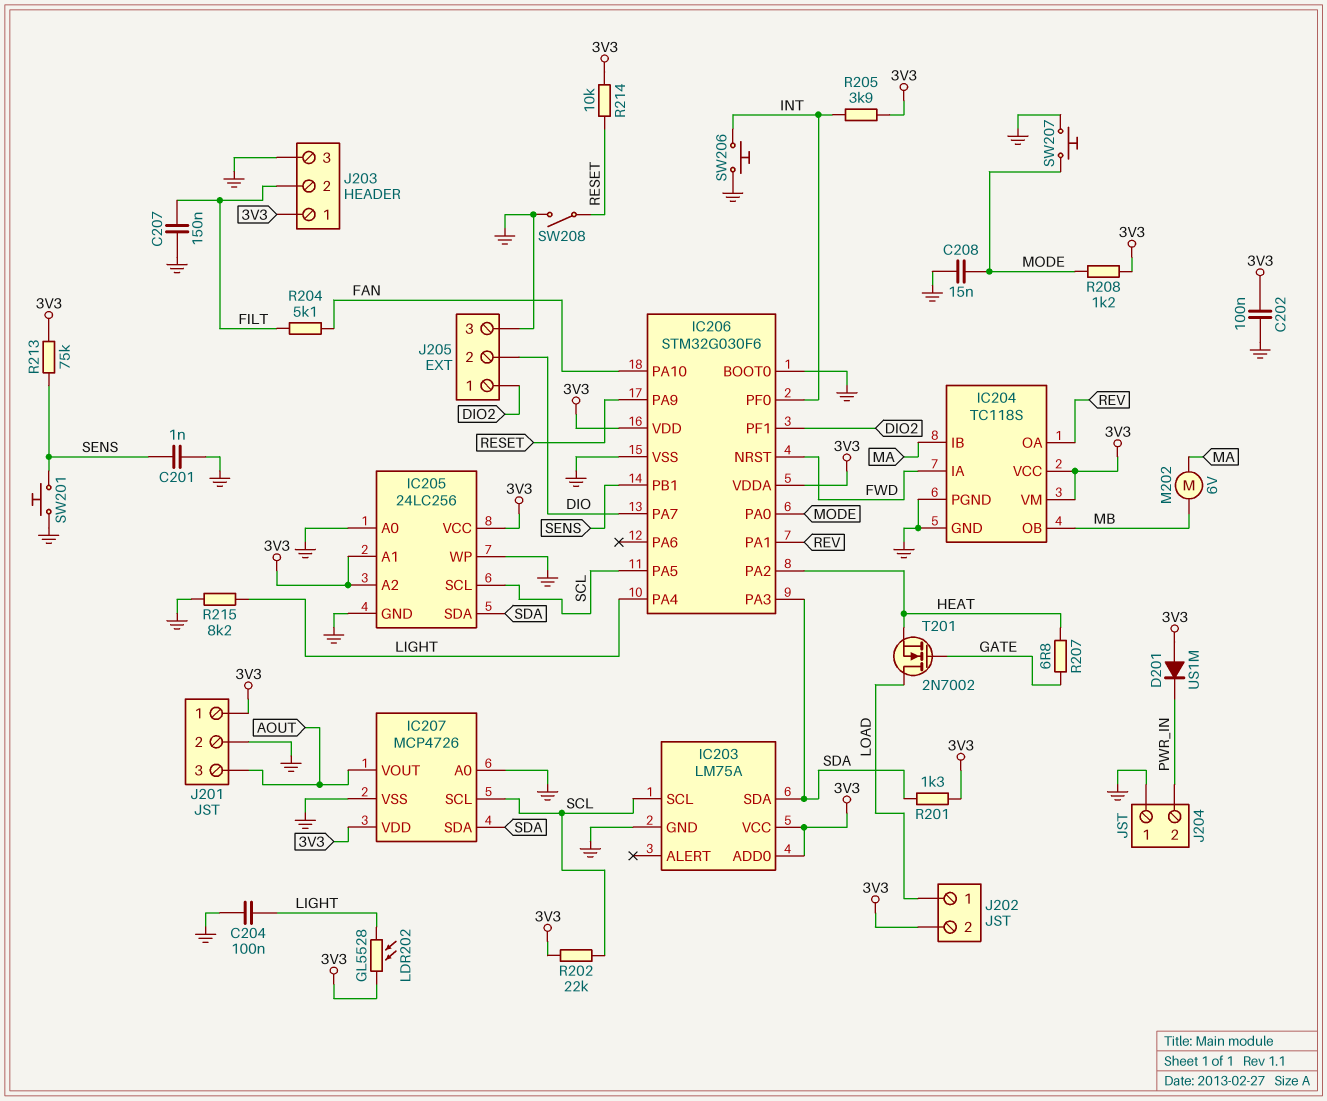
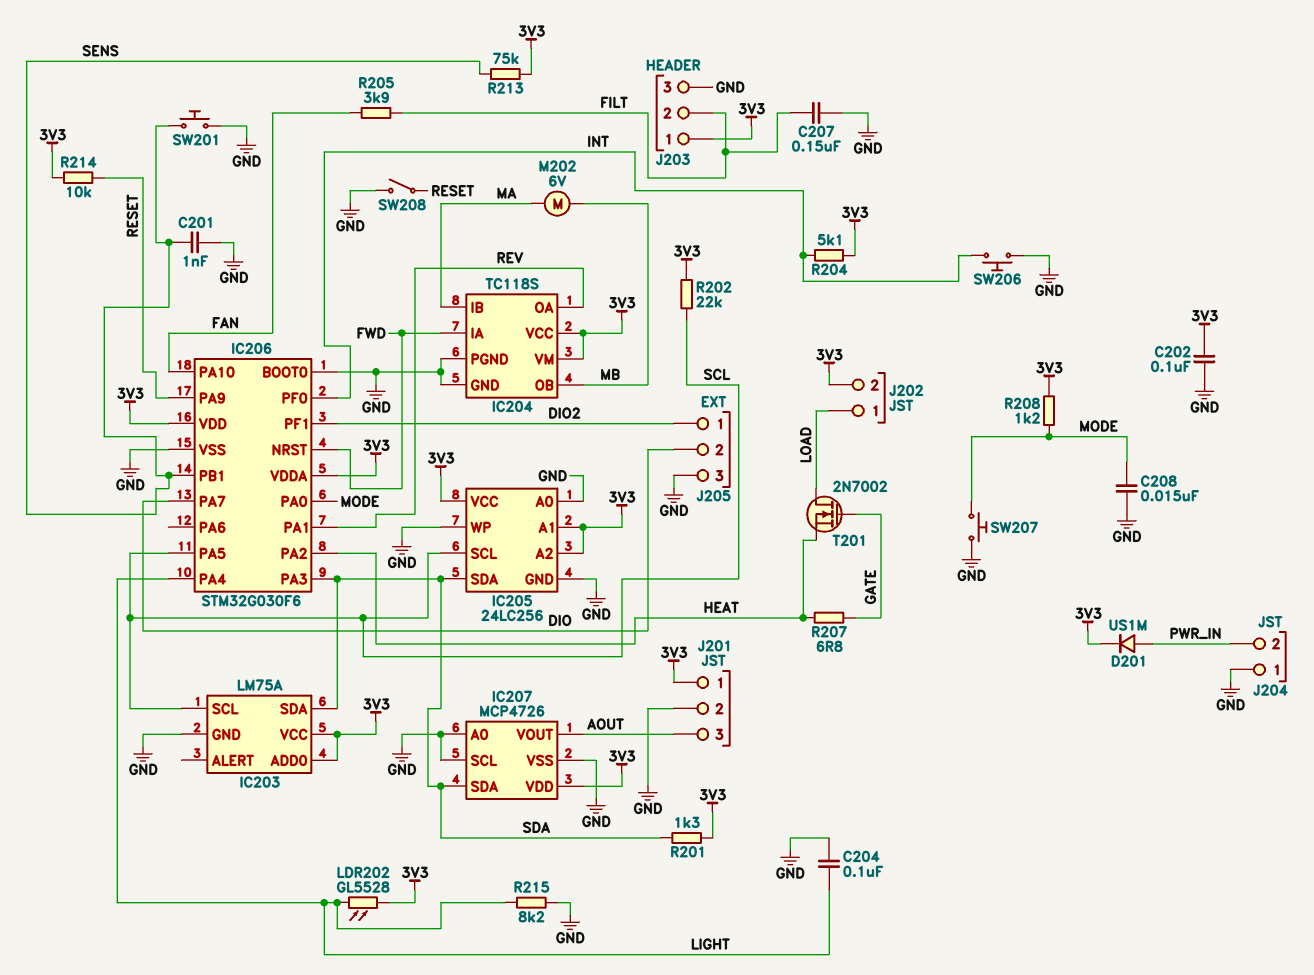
D201: diode US1M (A 3V3, K PWR_IN) -> diode US1M (A PWR_IN, K 3V3)
IC207 pin SCL: SCL -> GND
R204: 5.1k (FAN, FILT) -> 5.1k (3V3, INT)
R205: 3.9k (3V3, INT) -> 3.9k (FAN, FILT)

